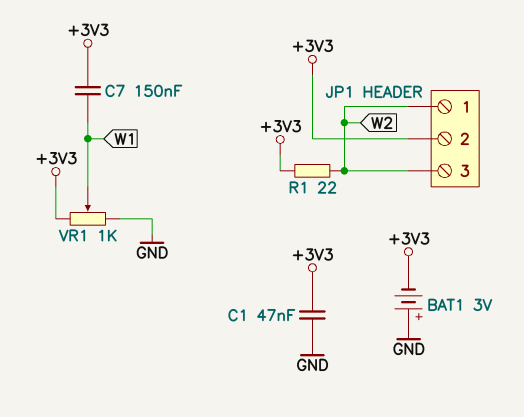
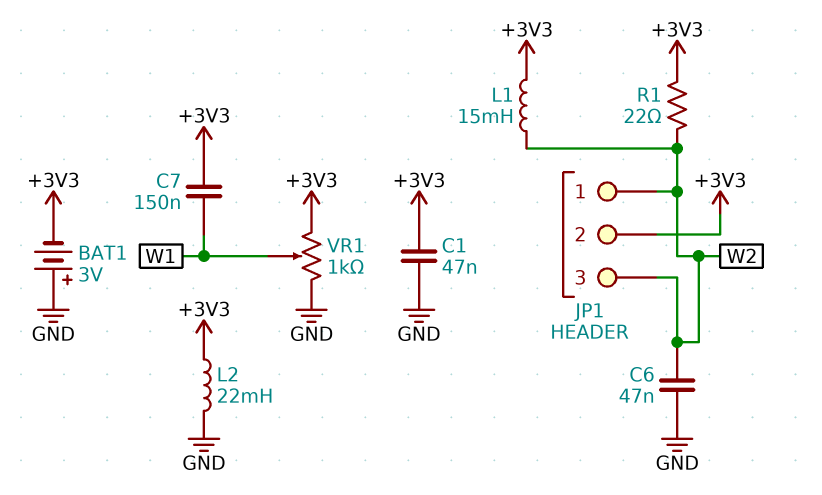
C6: none -> 47nF (GND, W2)
L1: none -> 15mH (+3V3, W2)
L2: none -> 22mH (+3V3, GND)

